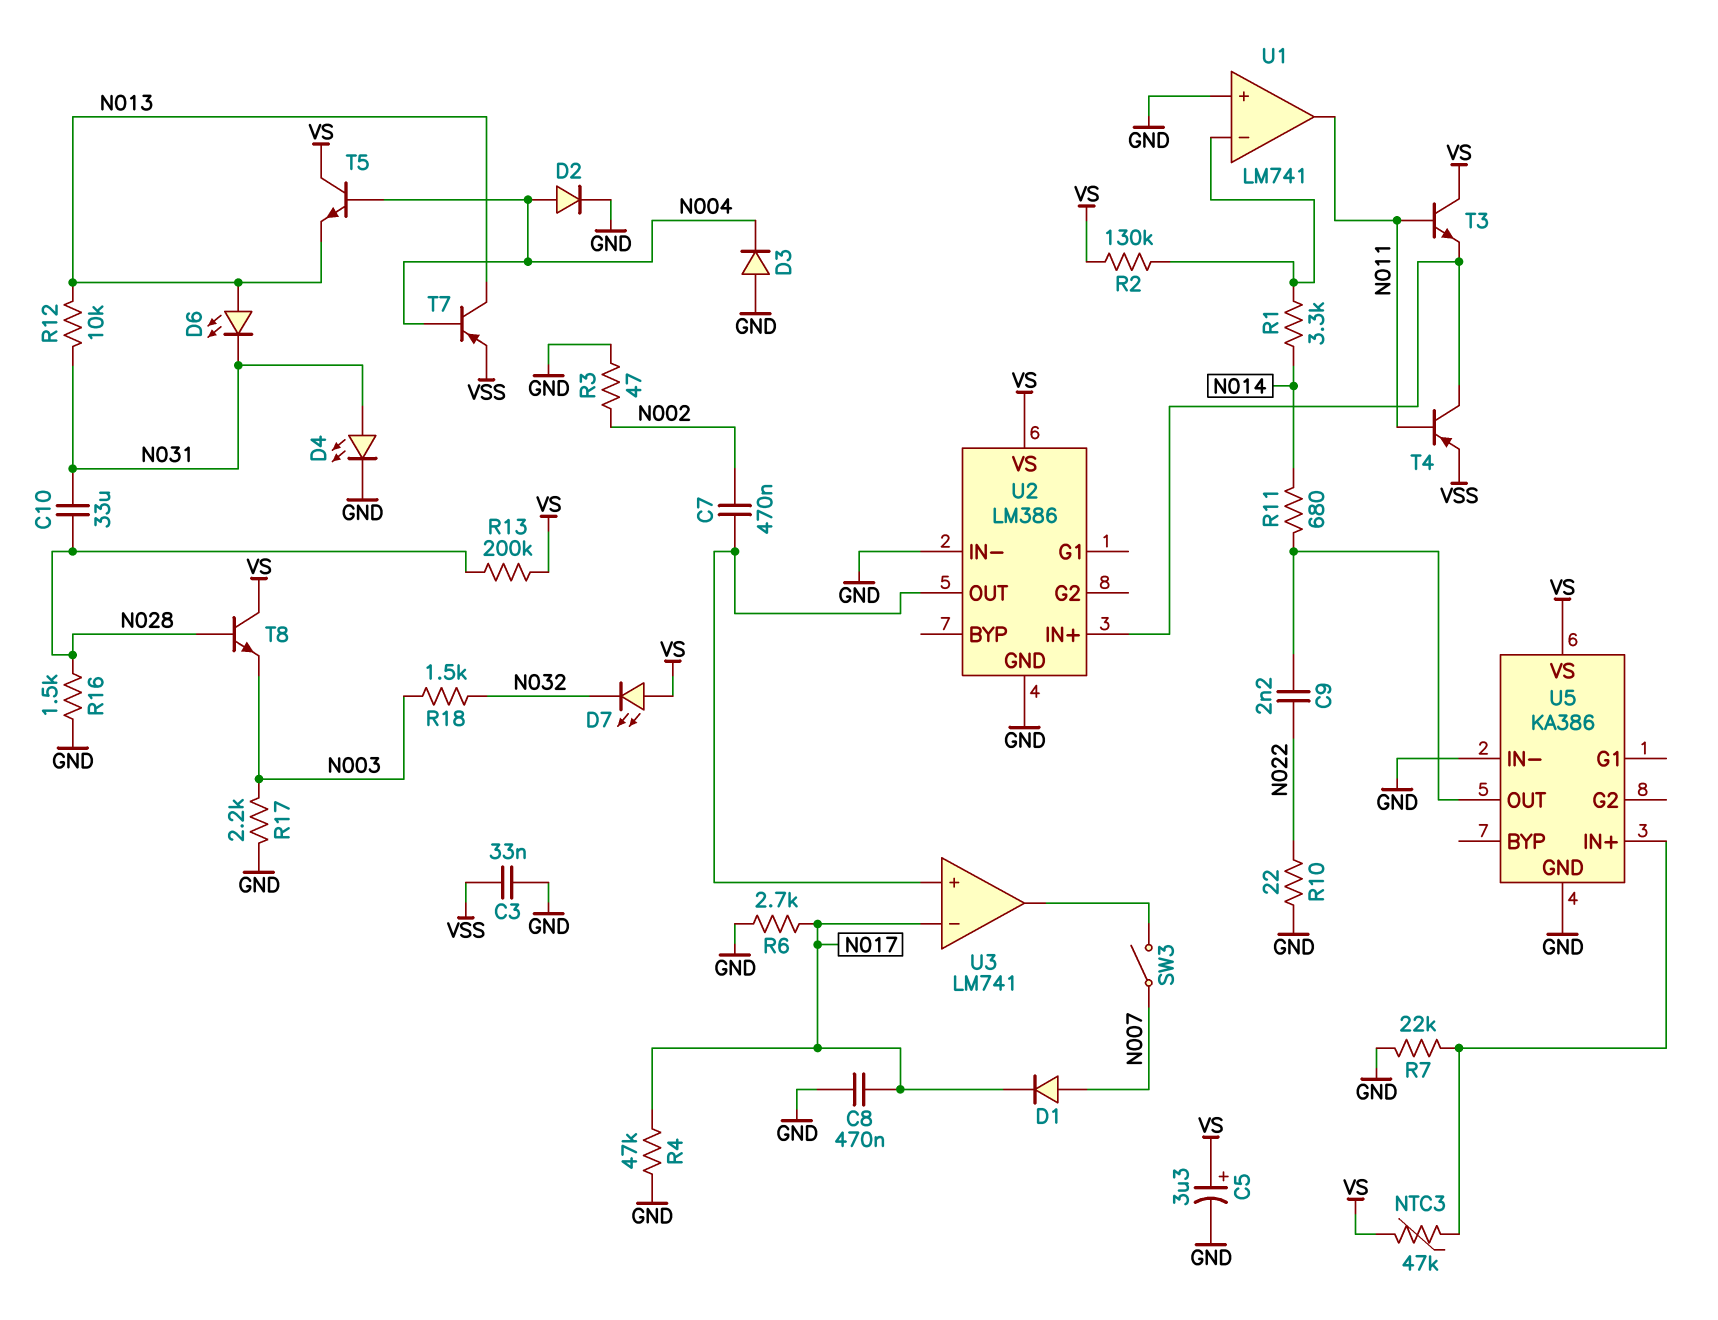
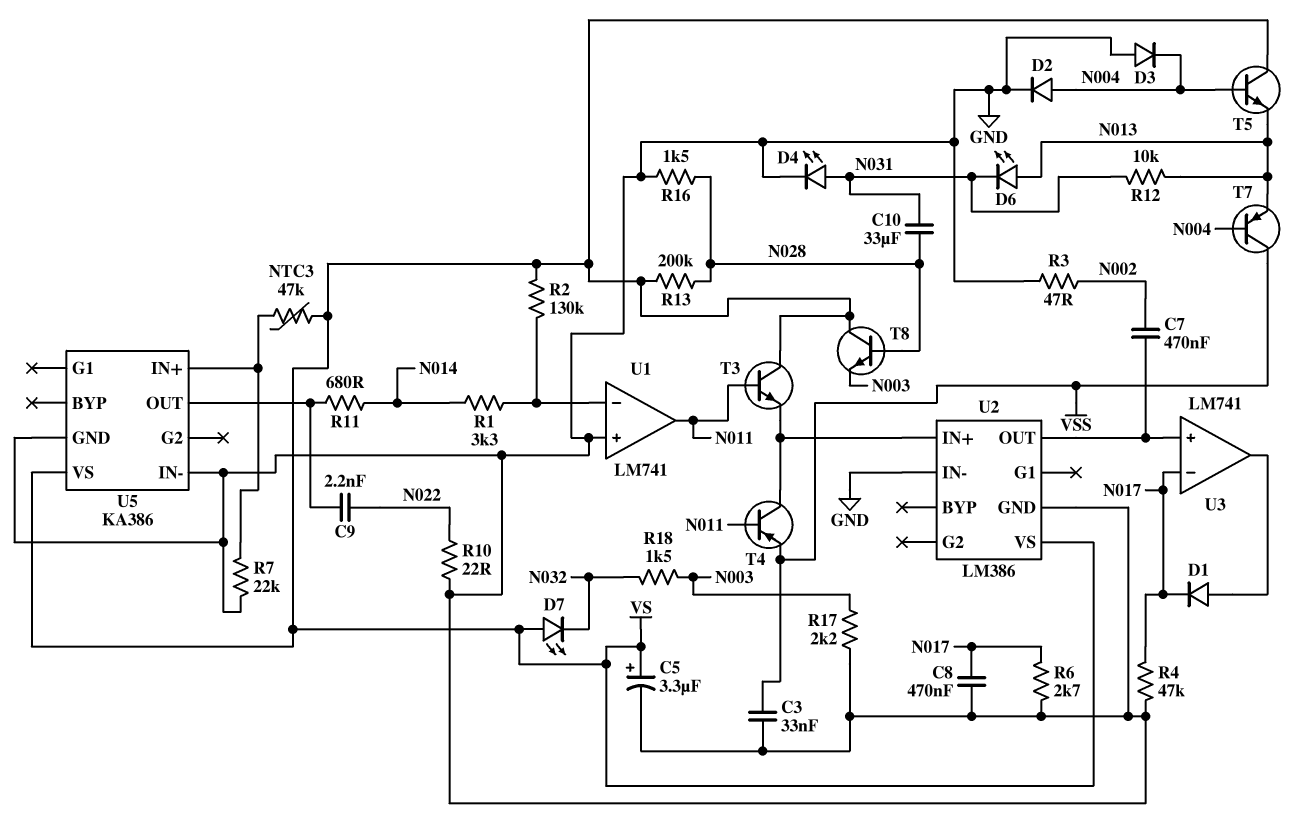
D1: diode (A N007, K N017) -> diode (A U3/out, K N017)
SW3: switch (N007, U3/out) -> none
T7: PNP (B N004, C N013, E VSS) -> PNP (B N004, C VSS, E N013)

